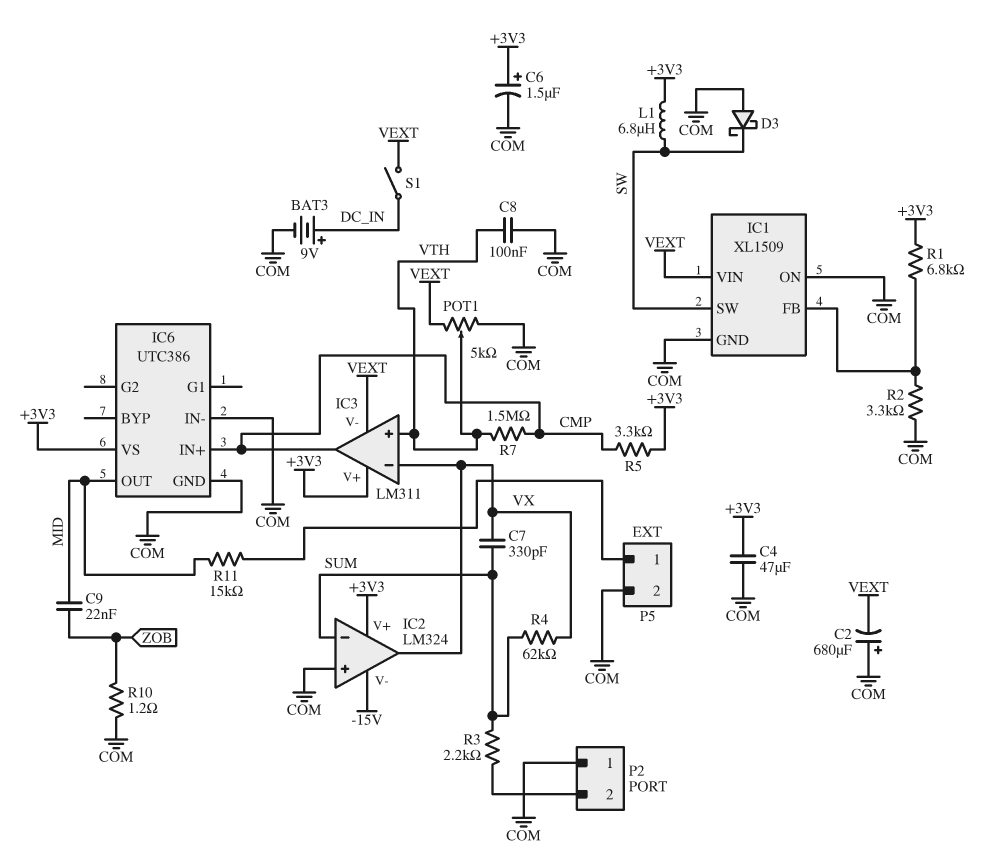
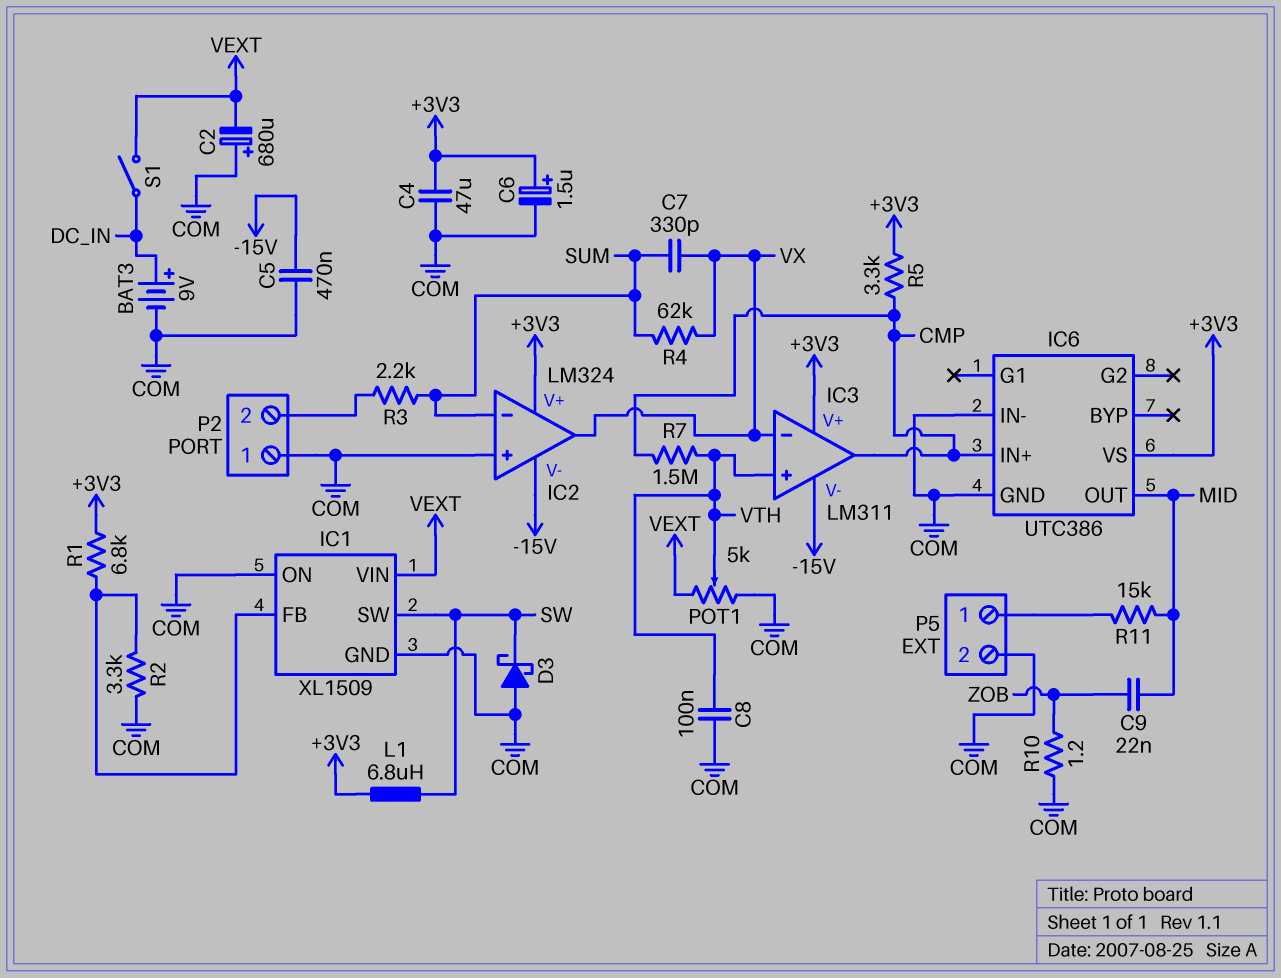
C5: none -> 470nF (-15V, COM)
IC3 pin V-: VEXT -> -15V

